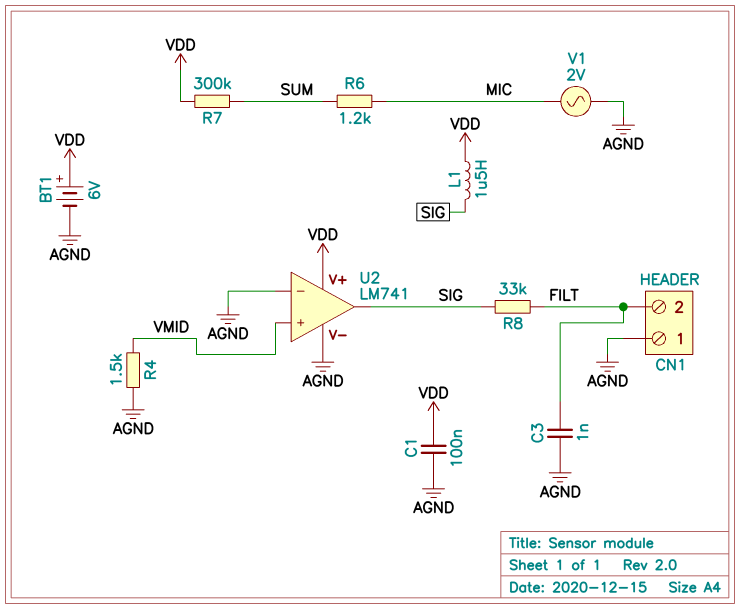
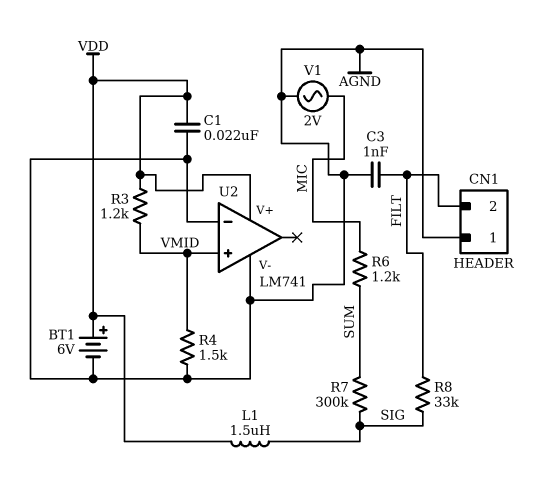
C1: 100nF (AGND, VDD) -> 22nF (AGND, VDD)
R3: none -> 1.2k (VDD, VMID)
R7: 300k (SUM, VDD) -> 300k (SIG, SUM)
U2 pin out: SIG -> none

